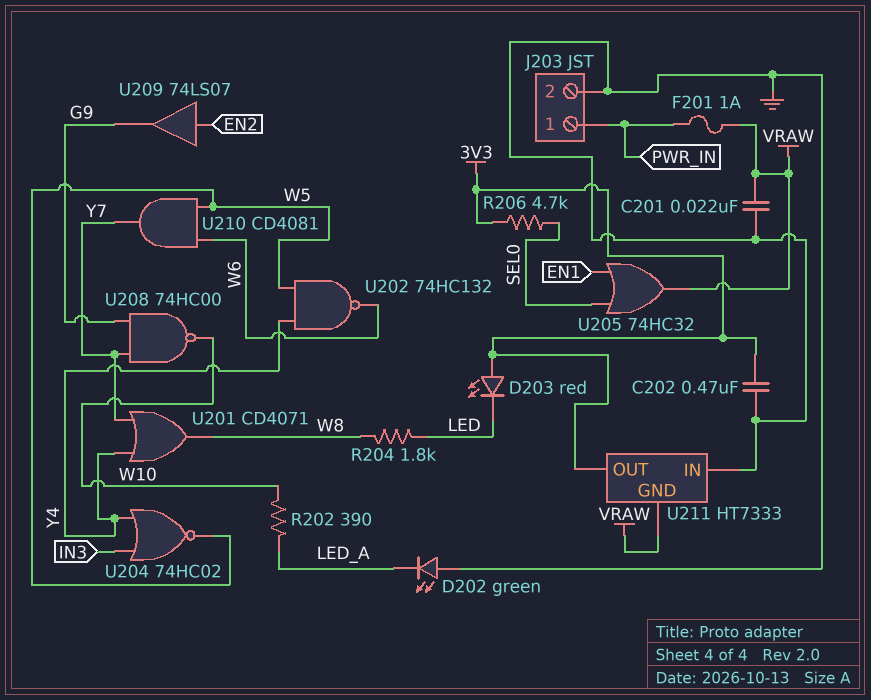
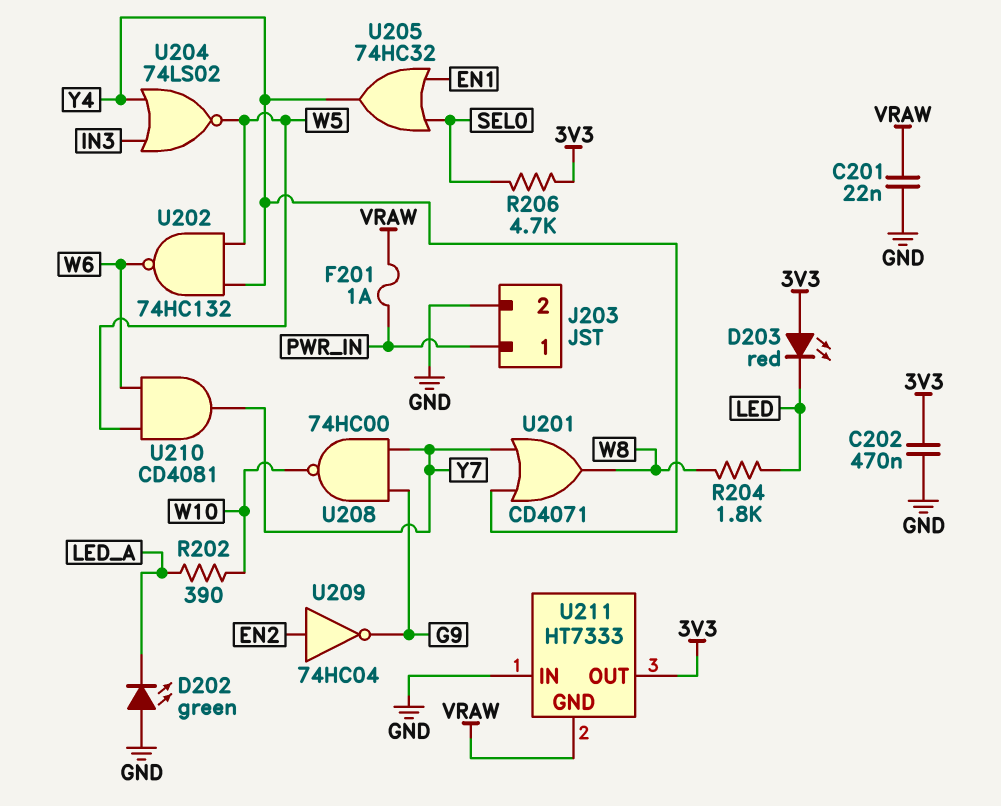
U204: NOR 74HC02 (in IN3, in Y4, out W5) -> NOR 74LS02 (in IN3, in Y4, out W5)
U205: OR 74HC32 (in EN1, in SEL0, out VRAW) -> OR 74HC32 (in EN1, in SEL0, out Y4)
U209: buffer 74LS07 (in EN2, out G9) -> NOT 74HC04 (in EN2, out G9)

